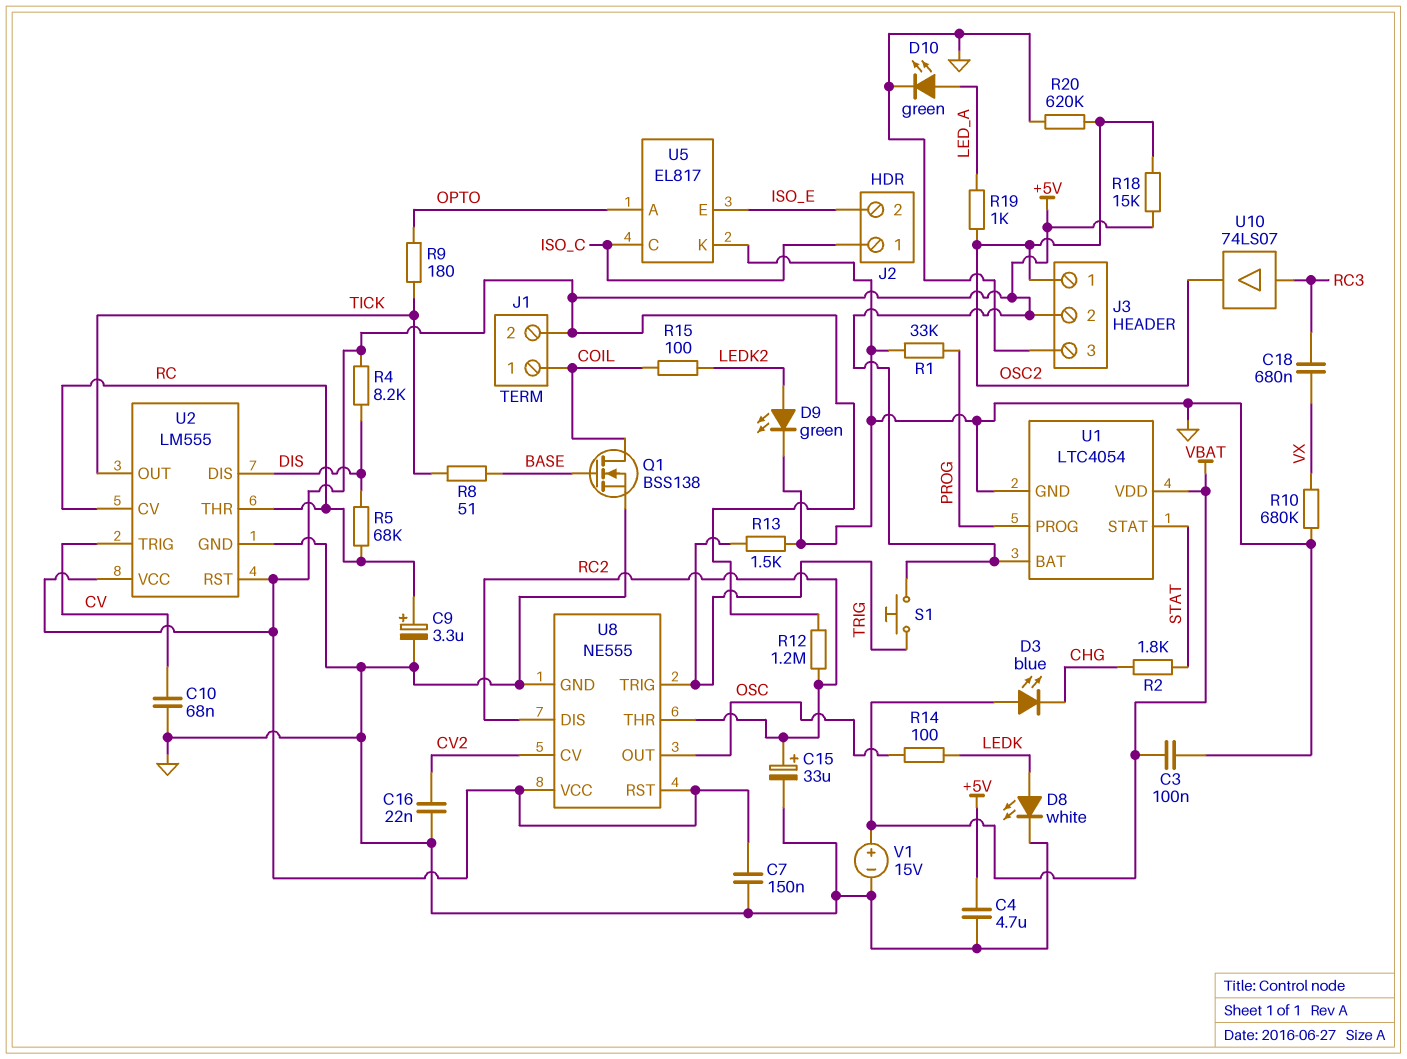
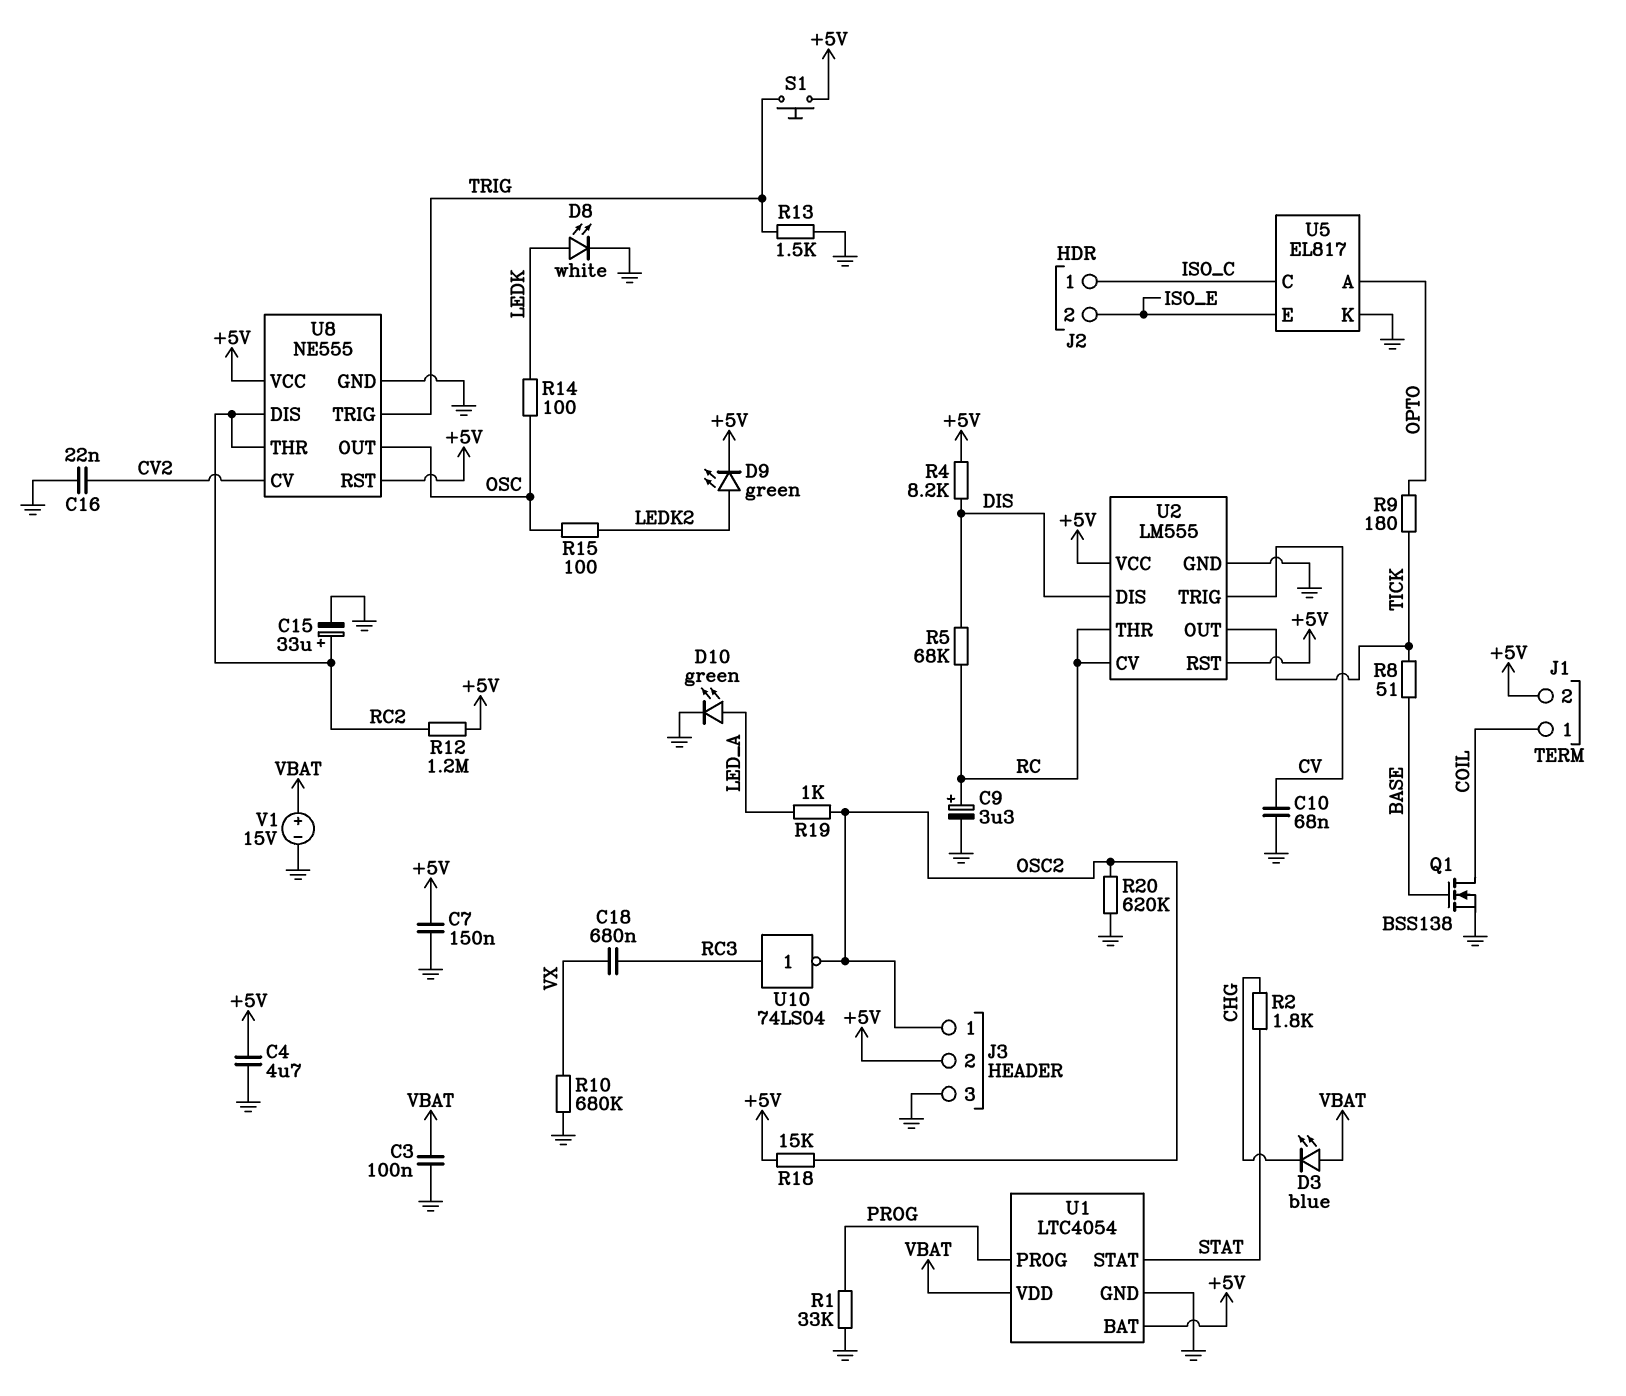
D9: LED green (A LEDK2, K GND) -> LED green (A LEDK2, K +5V)
R15: 100 (COIL, LEDK2) -> 100 (LEDK2, OSC)
U10: buffer 74LS07 (in RC3, out OSC2) -> NOT 74LS04 (in RC3, out OSC2)

